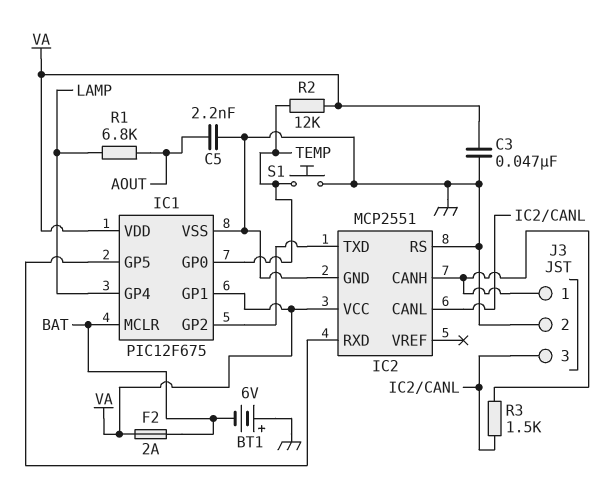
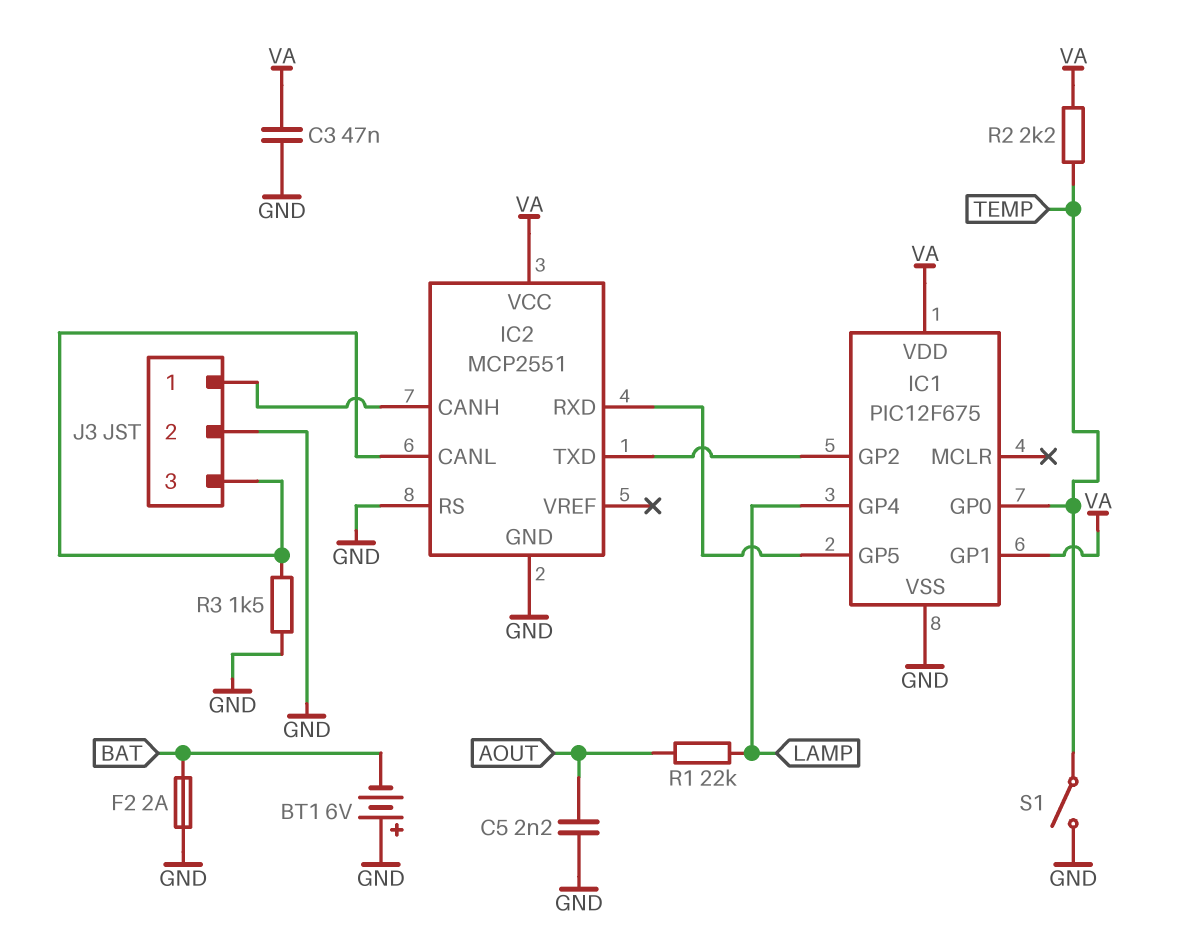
F2: 2A (BAT, VA) -> 2A (BAT, GND)
IC1 pin MCLR: BAT -> none
R1: 6.8k (AOUT, LAMP) -> 22k (AOUT, LAMP)
R2: 12k (TEMP, VA) -> 2.2k (TEMP, VA)
R3: 1.5k (IC2/CANH, IC2/CANL) -> 1.5k (GND, IC2/CANL)
S1: button (GND, TEMP) -> switch (GND, TEMP)

